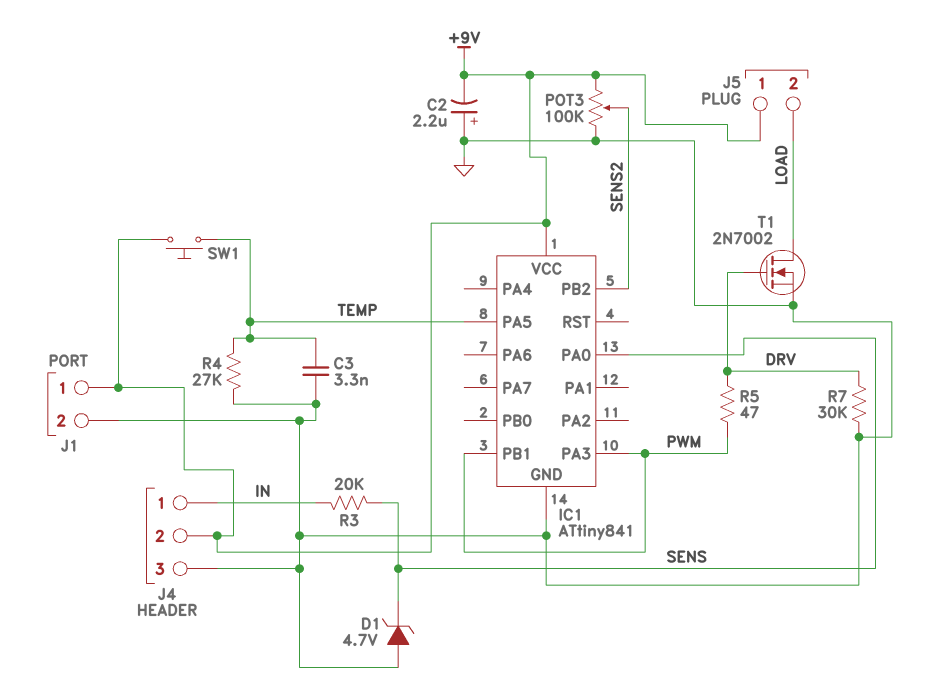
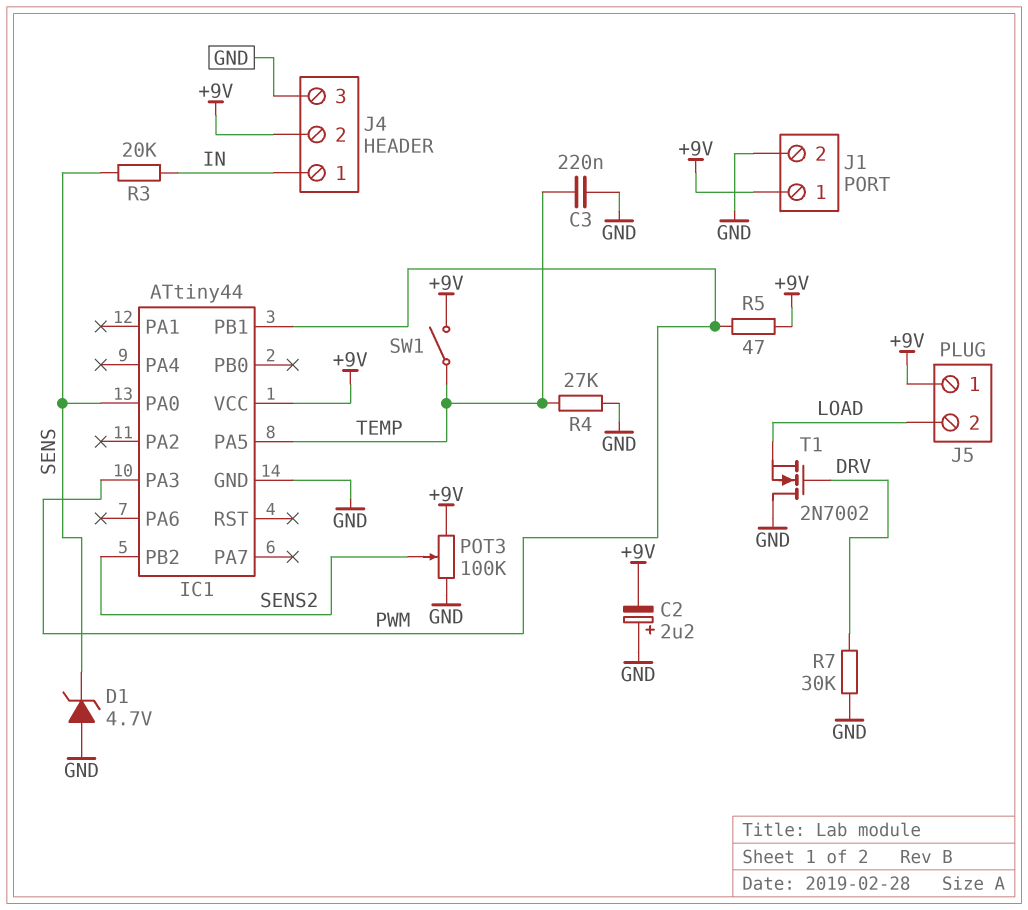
C3: 3.3nF (GND, TEMP) -> 220nF (GND, TEMP)
IC1: ATtiny841 -> ATtiny44
R5: 47 (DRV, PWM) -> 47 (+9V, PWM)
SW1: button (+9V, TEMP) -> switch (+9V, TEMP)
T1: NMOS 2N7002 (G DRV, D LOAD, S GND) -> NMOS 2N7002 (G DRV, D GND, S LOAD)

